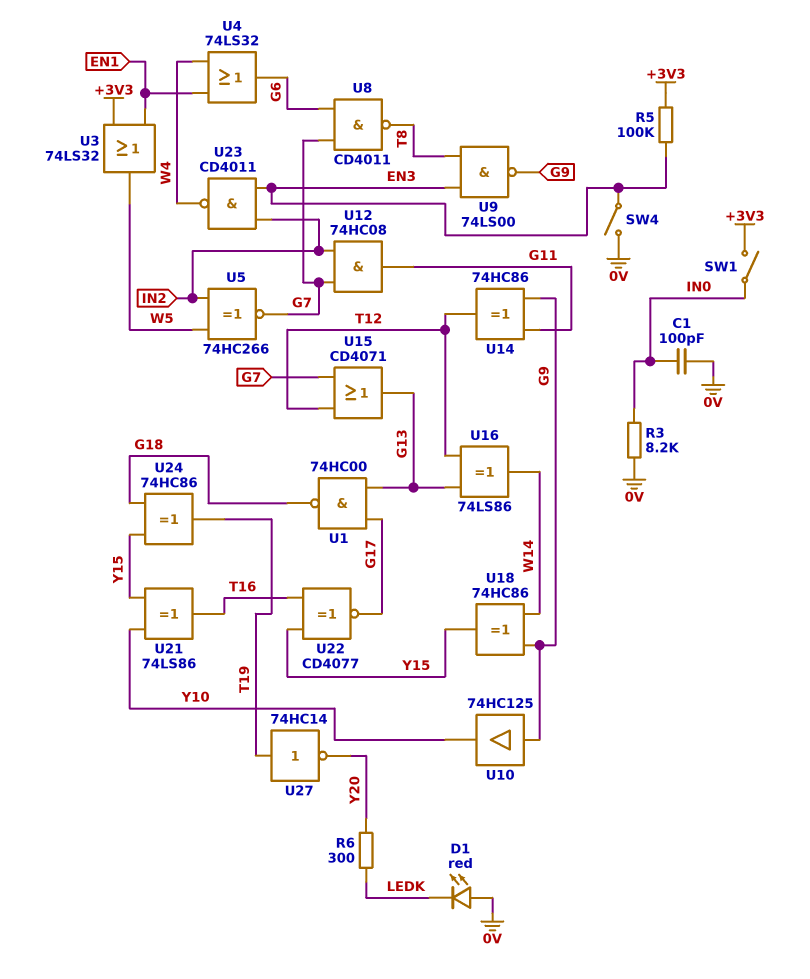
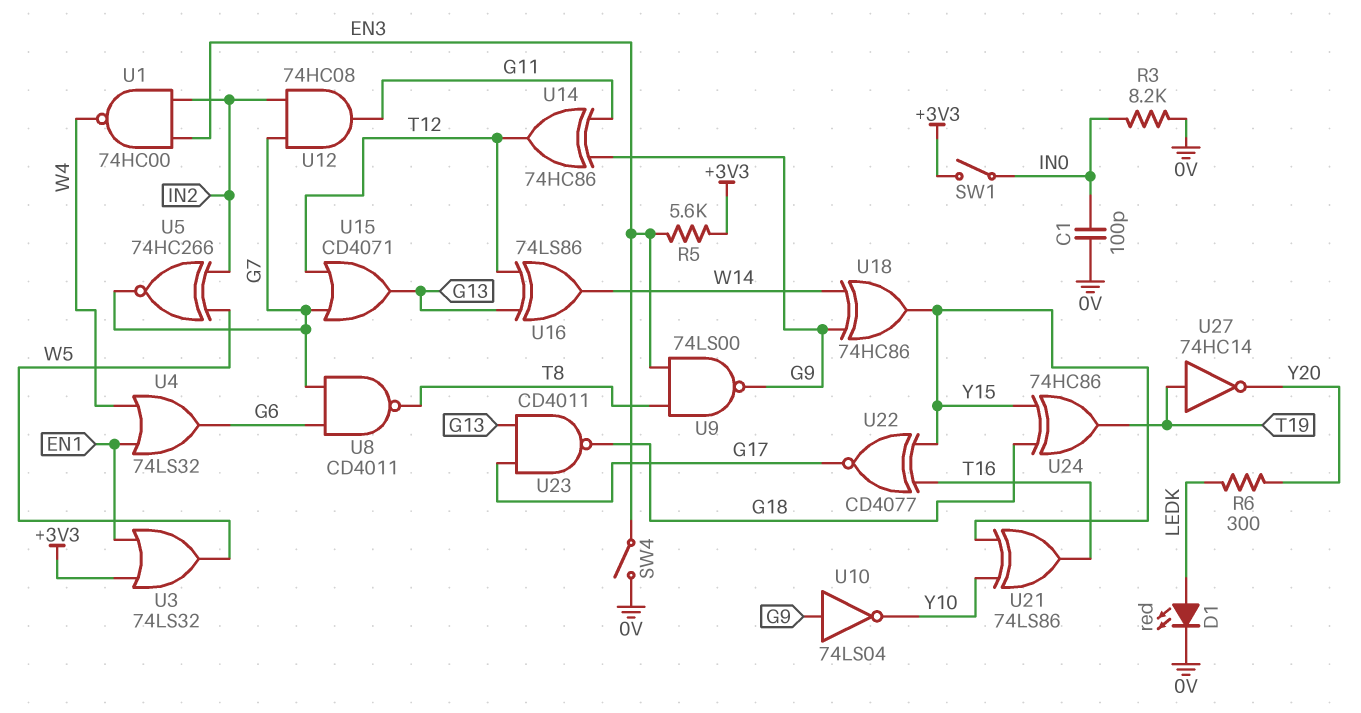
D1: LED red (A 0V, K LEDK) -> LED red (A LEDK, K 0V)
R5: 100k (+3V3, EN3) -> 5.6k (+3V3, EN3)
U1: NAND 74HC00 (in G13, in G17, out G18) -> NAND 74HC00 (in EN3, in IN2, out W4)
U10: buffer 74HC125 (in G9, out Y10) -> NOT 74LS04 (in G9, out Y10)
U23: NAND CD4011 (in EN3, in IN2, out W4) -> NAND CD4011 (in G13, in G17, out G18)

